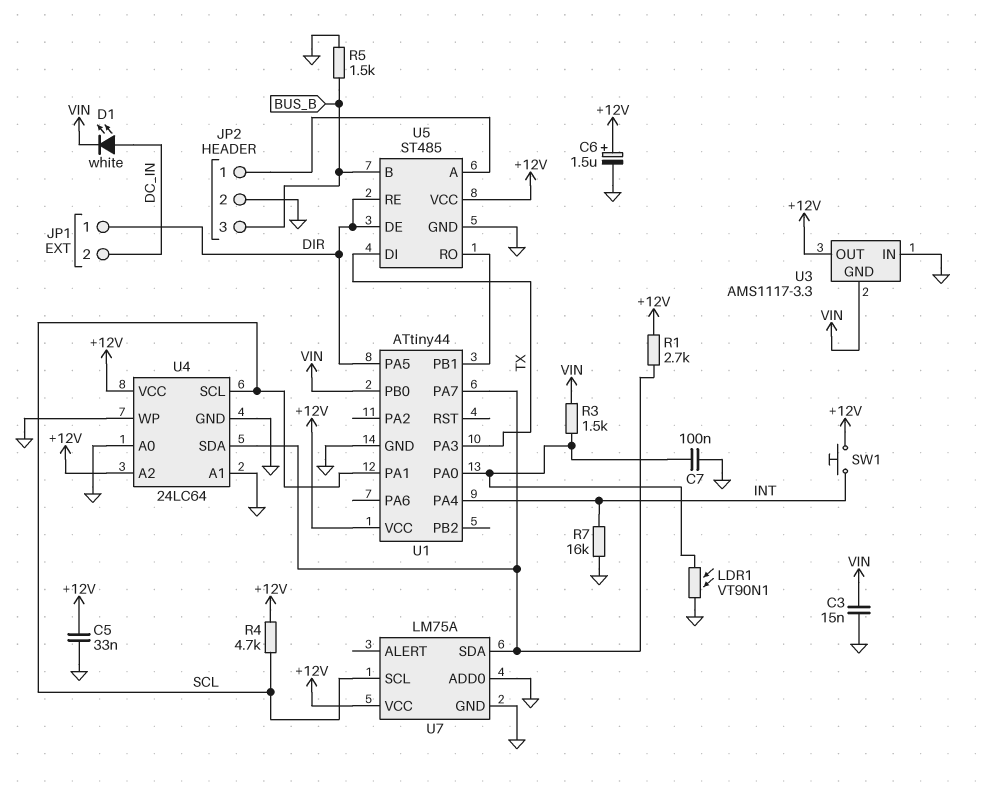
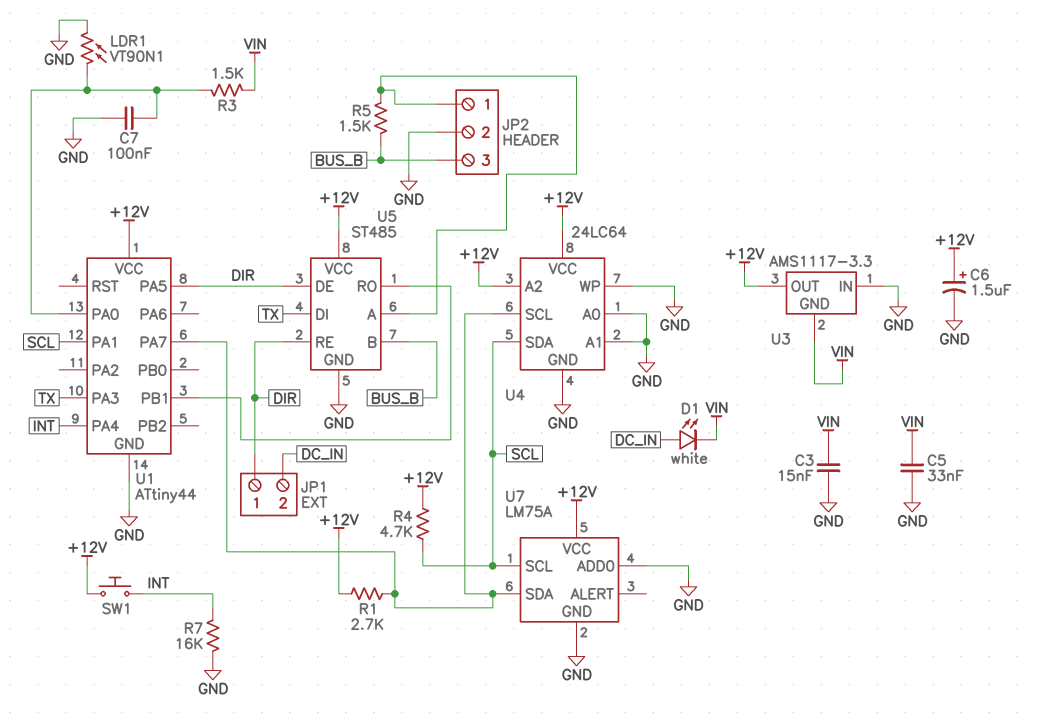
C5: 33nF (+12V, GND) -> 33nF (GND, VIN)
R5: 1.5k (BUS_B, GND) -> 1.5k (BUS_B, JP2/1)
U1 pin PB0: VIN -> none
U4 pin SCL: SCL -> U1/PA7
U4 pin SDA: U1/PA7 -> SCL

